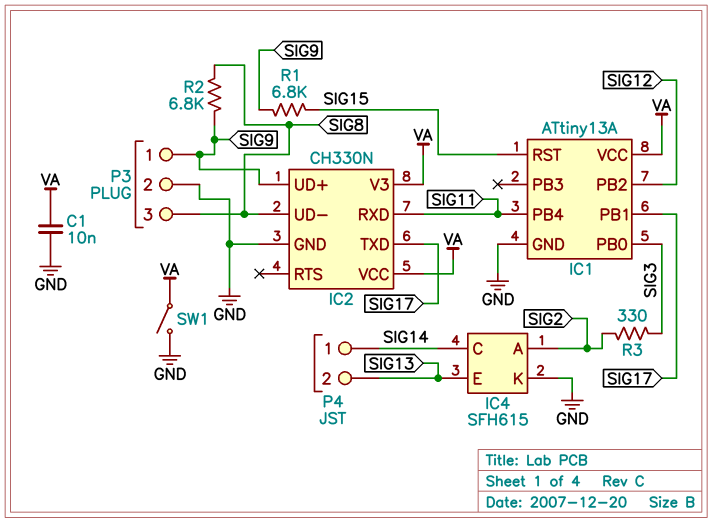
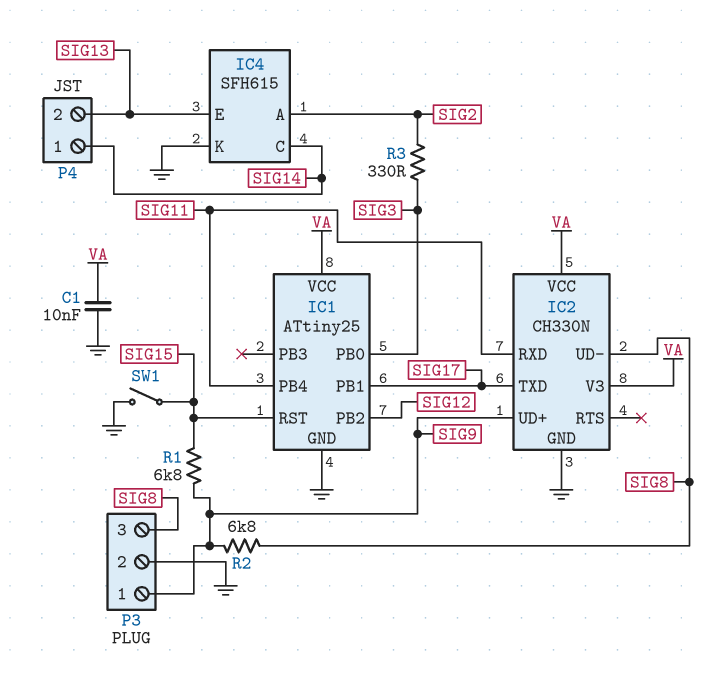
IC1: ATtiny13A -> ATtiny25
SW1: switch (GND, VA) -> switch (GND, SIG15)

